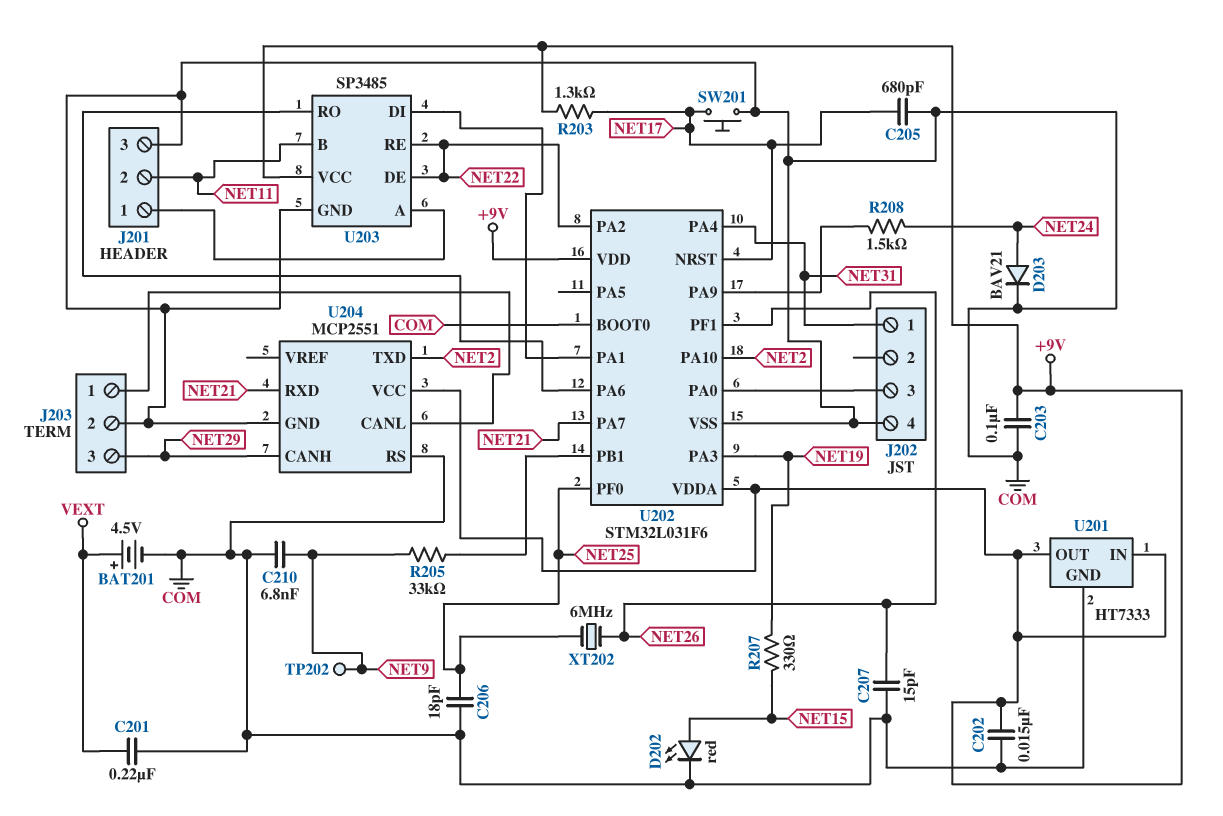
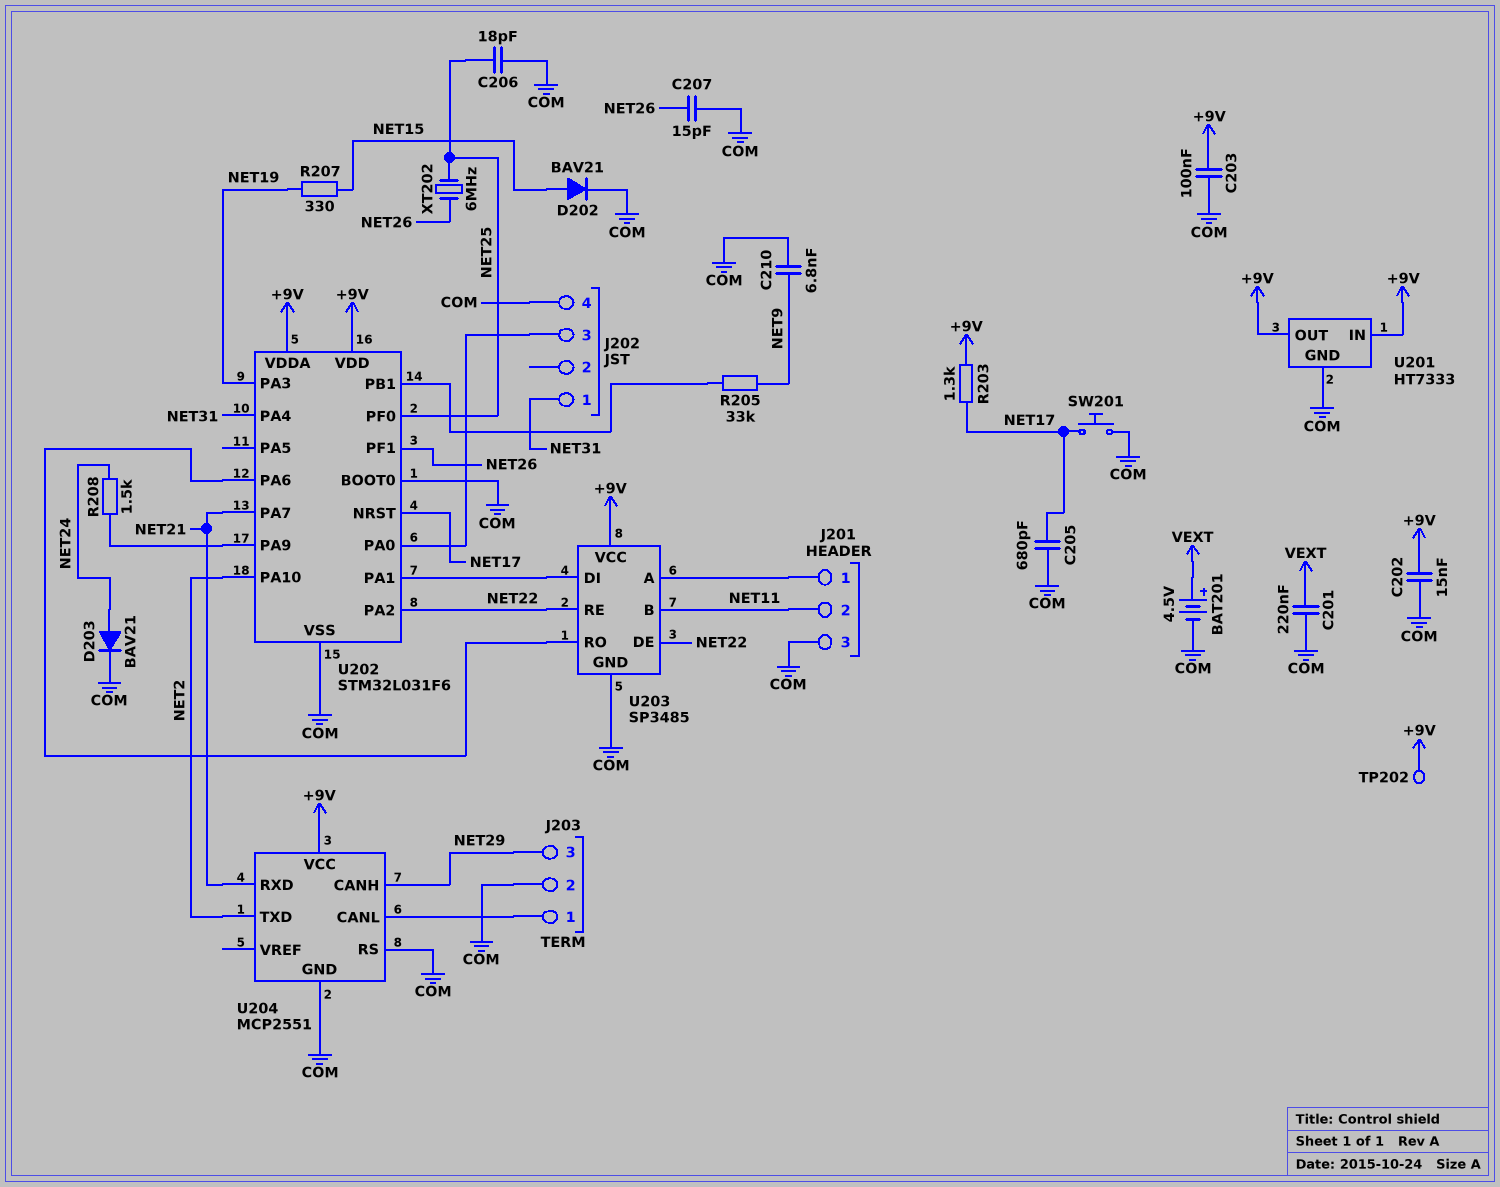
D202: LED red (A NET15, K COM) -> diode BAV21 (A NET15, K COM)
TP202: test point (NET9) -> test point (+9V)

